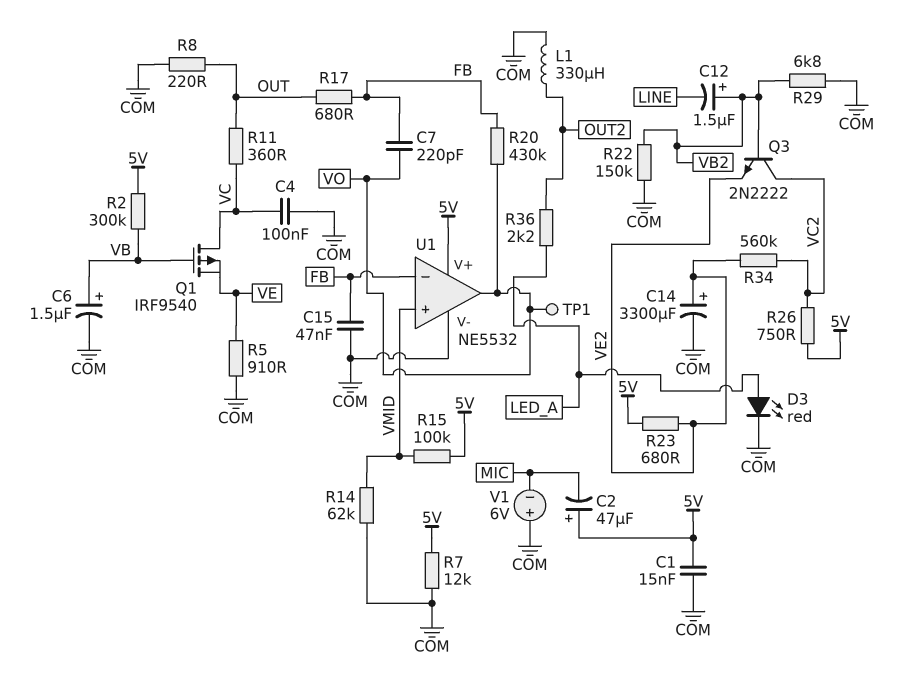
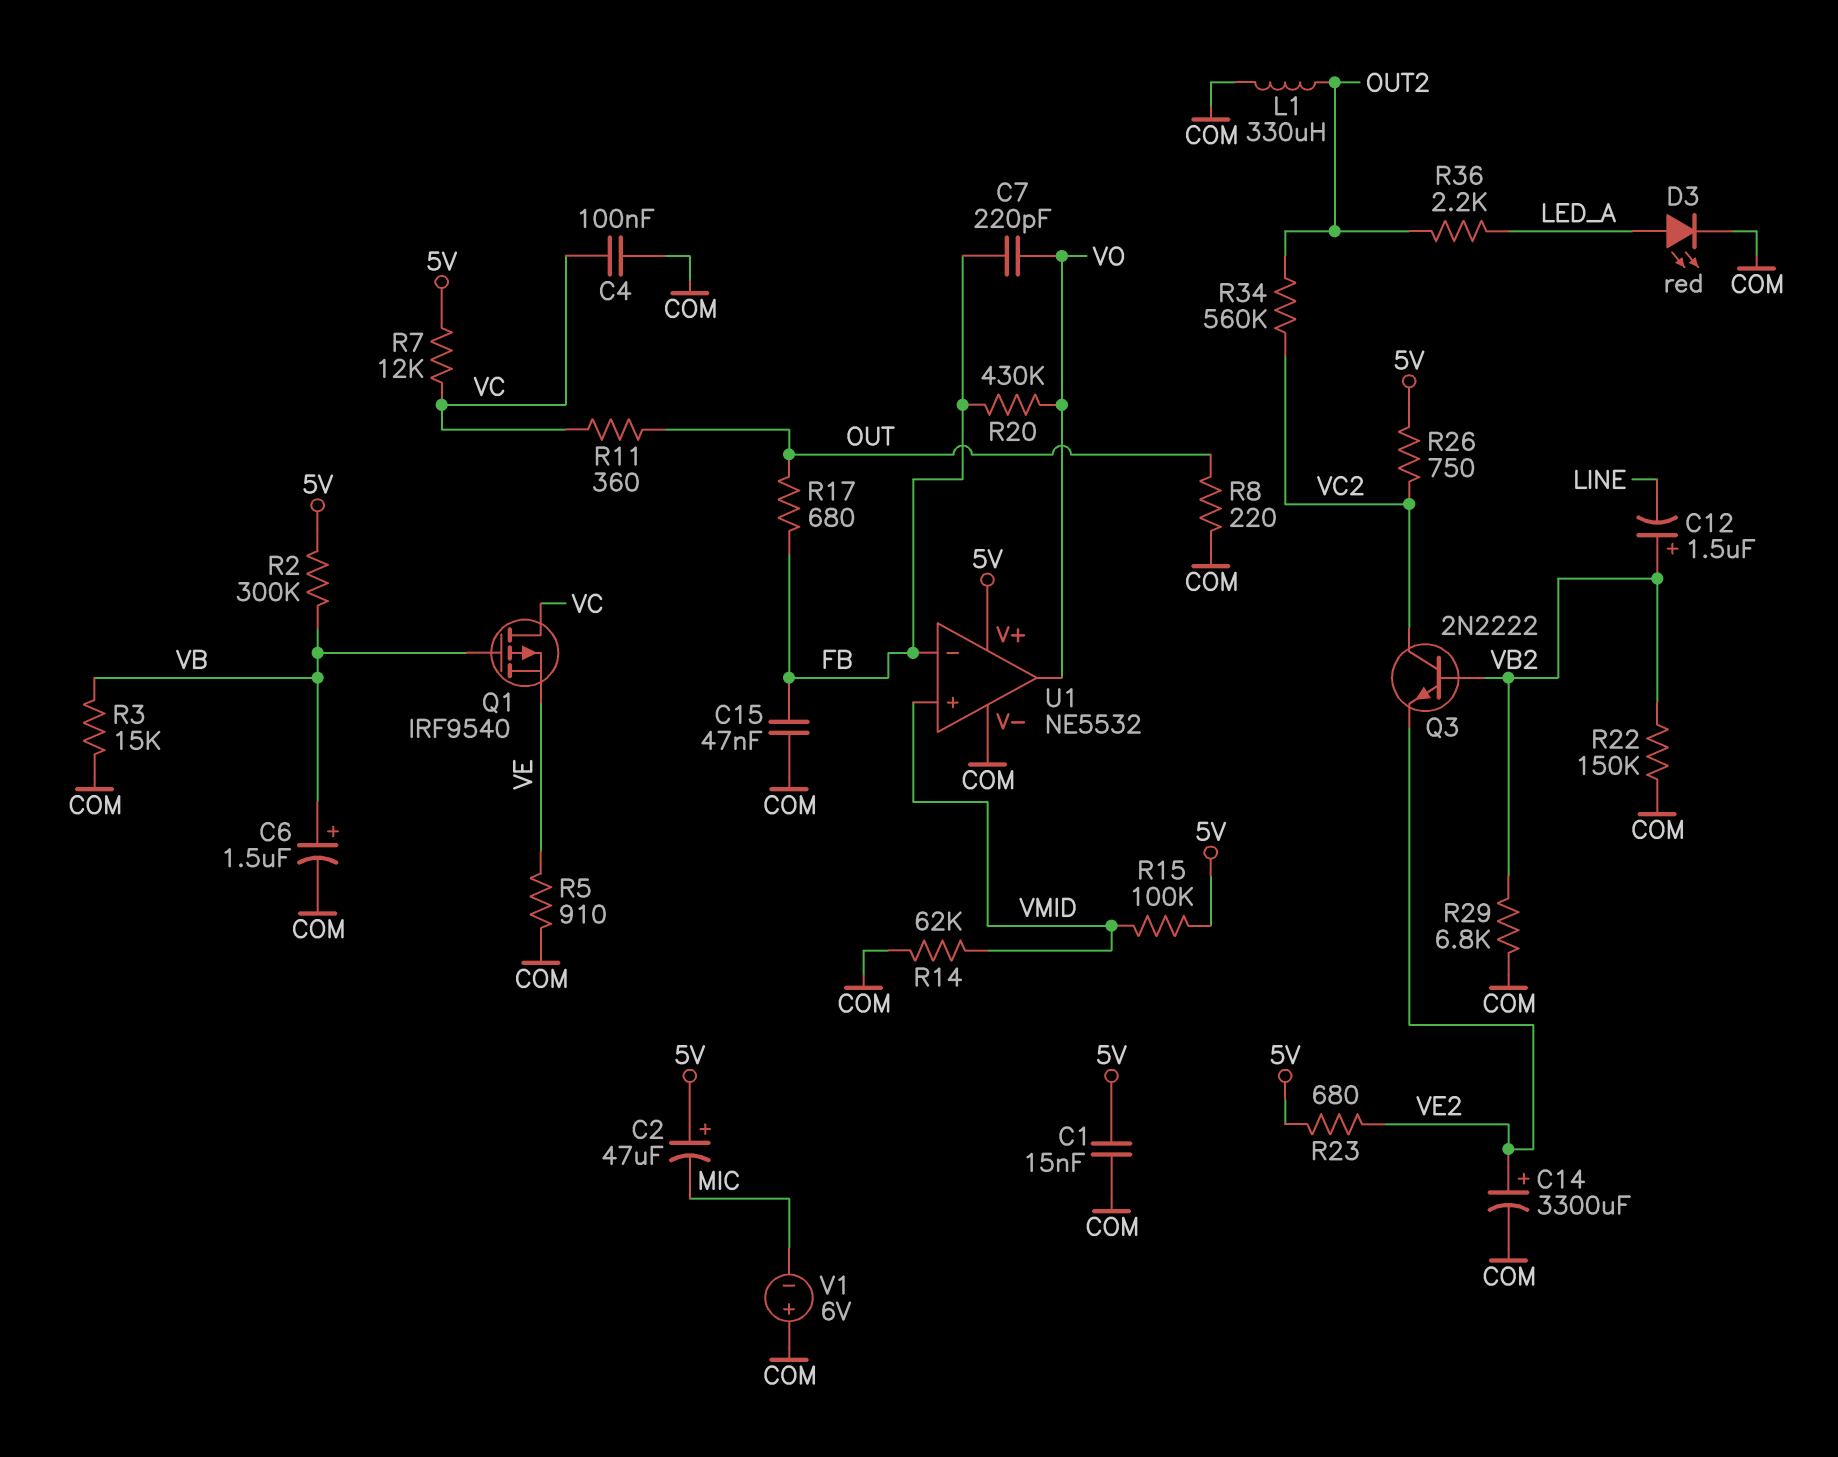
R3: none -> 15k (COM, VB)
R7: 12k (5V, COM) -> 12k (5V, VC)
R34: 560k (VC2, VE2) -> 560k (OUT2, VC2)
TP1: test point (VO) -> none

